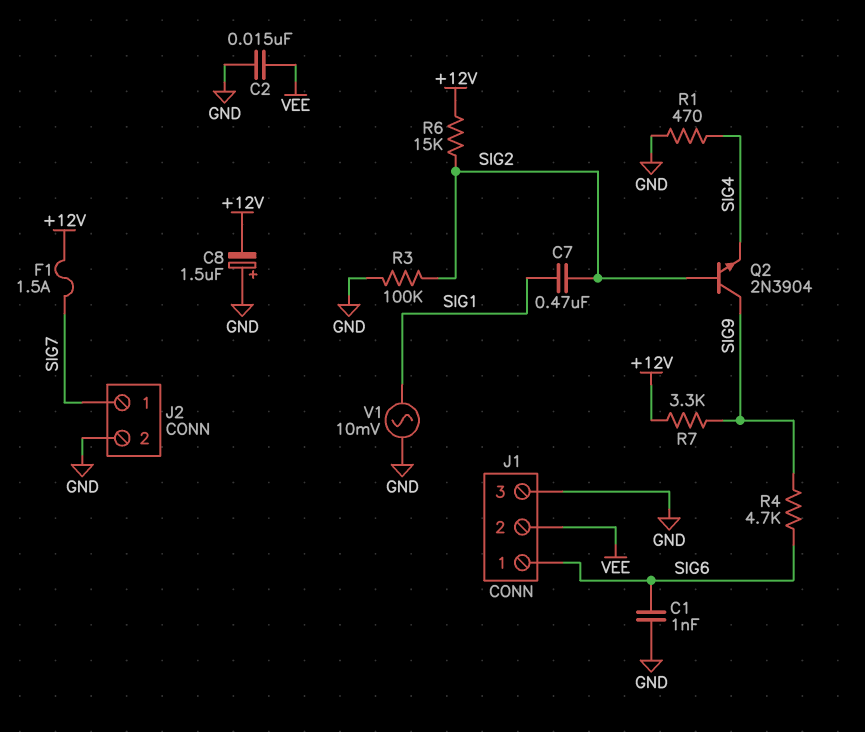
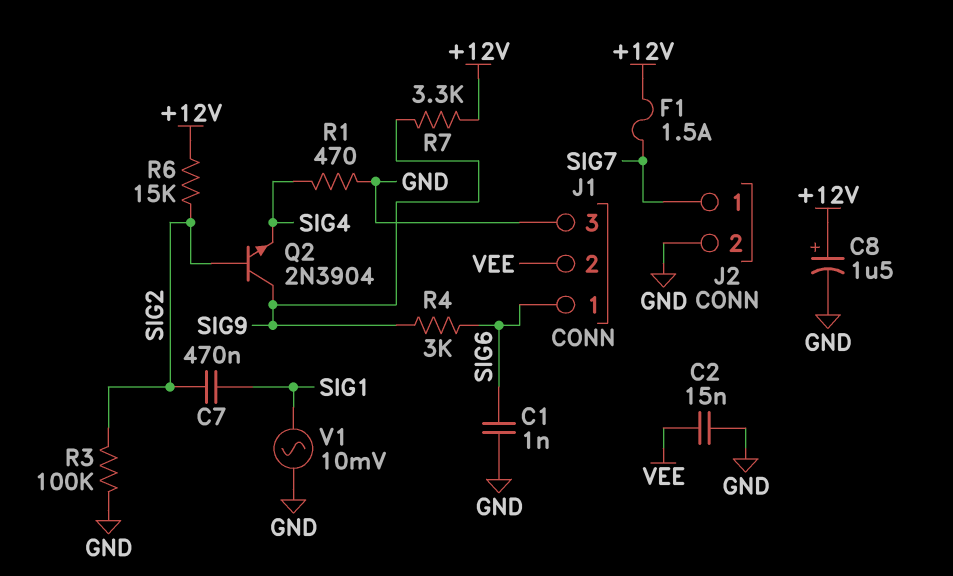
C8: 1.5uF (plus GND, minus +12V) -> 1.5uF (plus +12V, minus GND)
R4: 4.7k (SIG6, SIG9) -> 3k (SIG6, SIG9)

